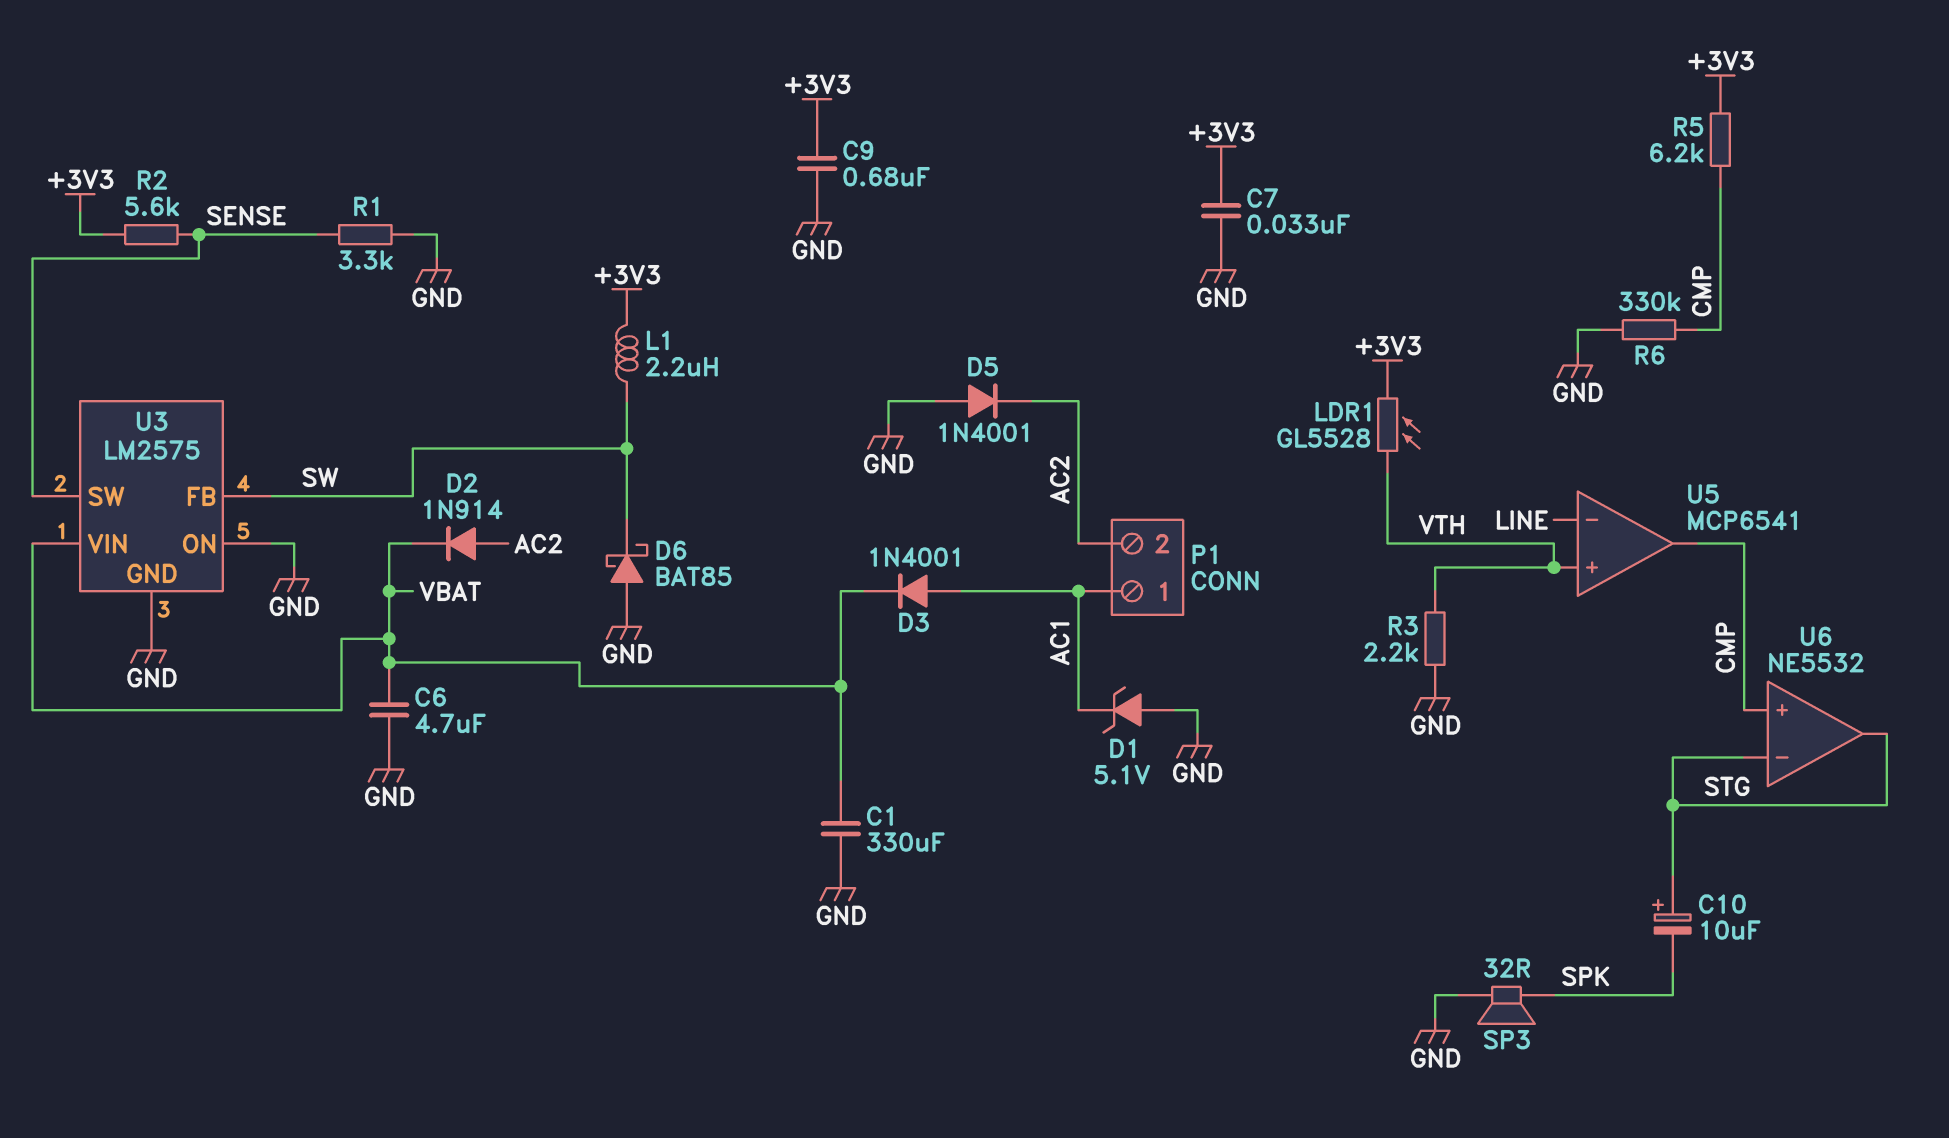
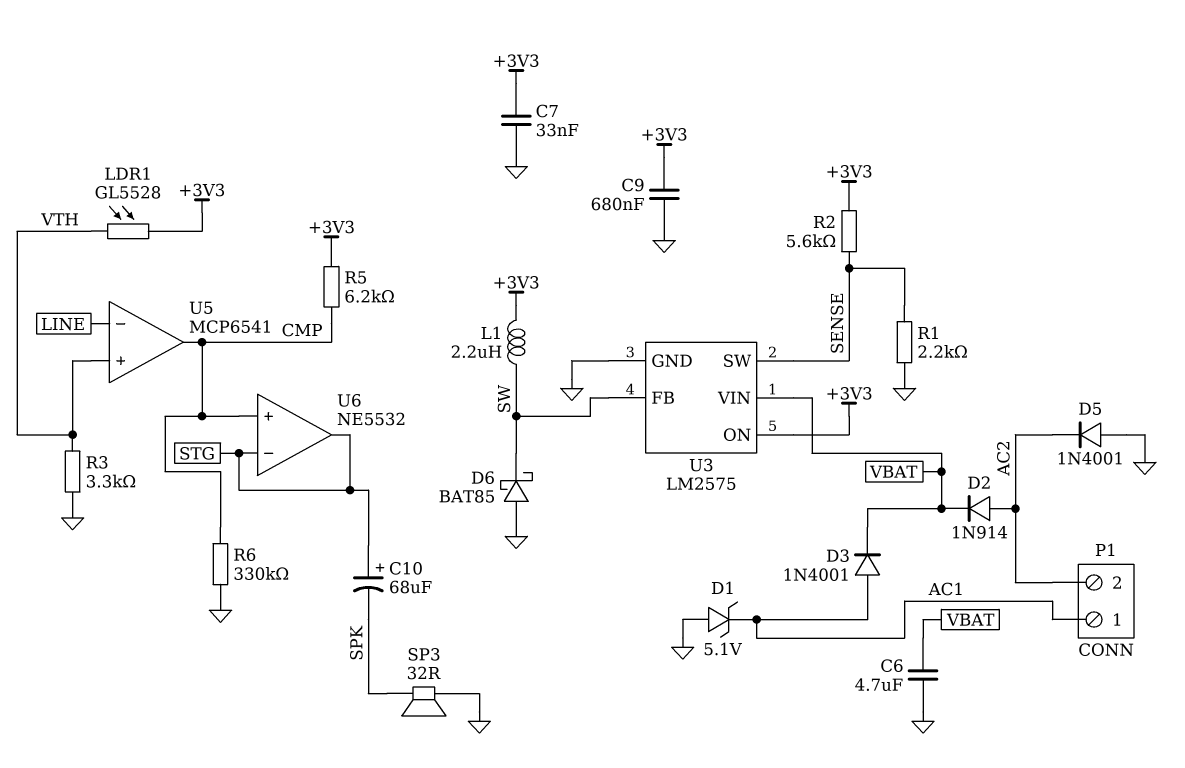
C1: 330uF (GND, VBAT) -> none
C10: 10uF (plus STG, minus SPK) -> 68uF (plus STG, minus SPK)
R1: 3.3k (GND, SENSE) -> 2.2k (GND, SENSE)
R3: 2.2k (GND, VTH) -> 3.3k (GND, VTH)
U3 pin ON: GND -> +3V3

